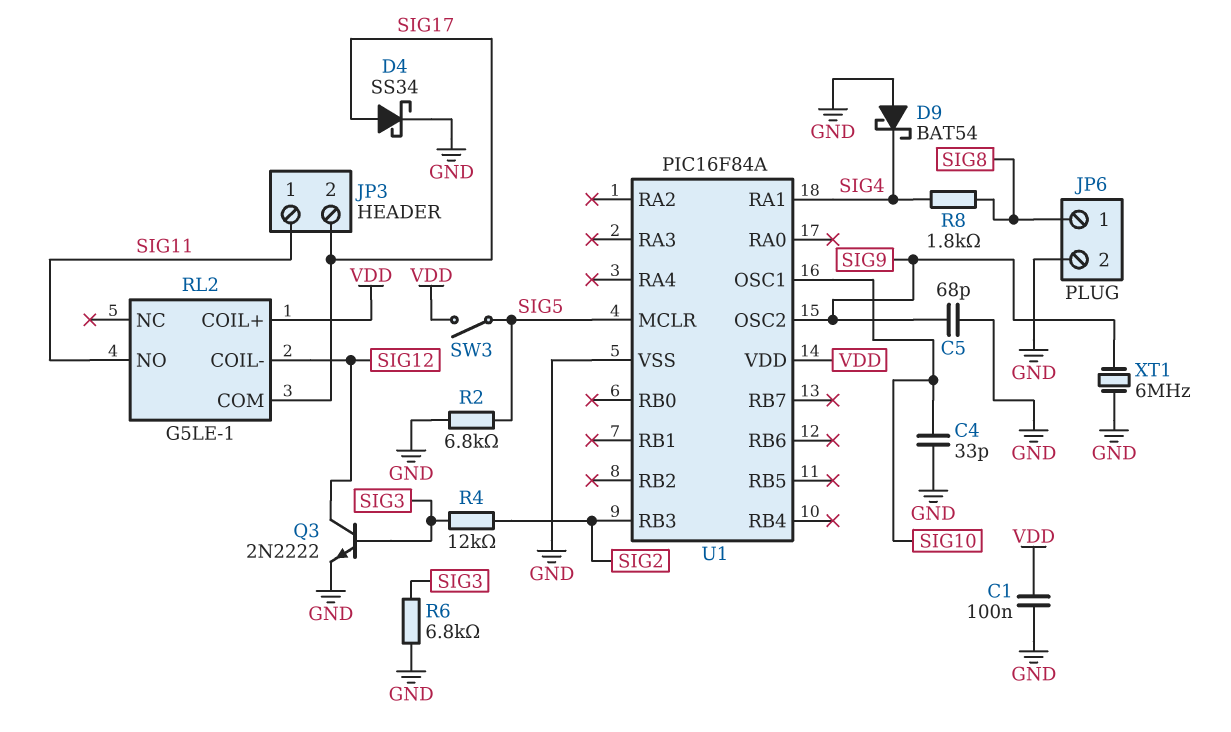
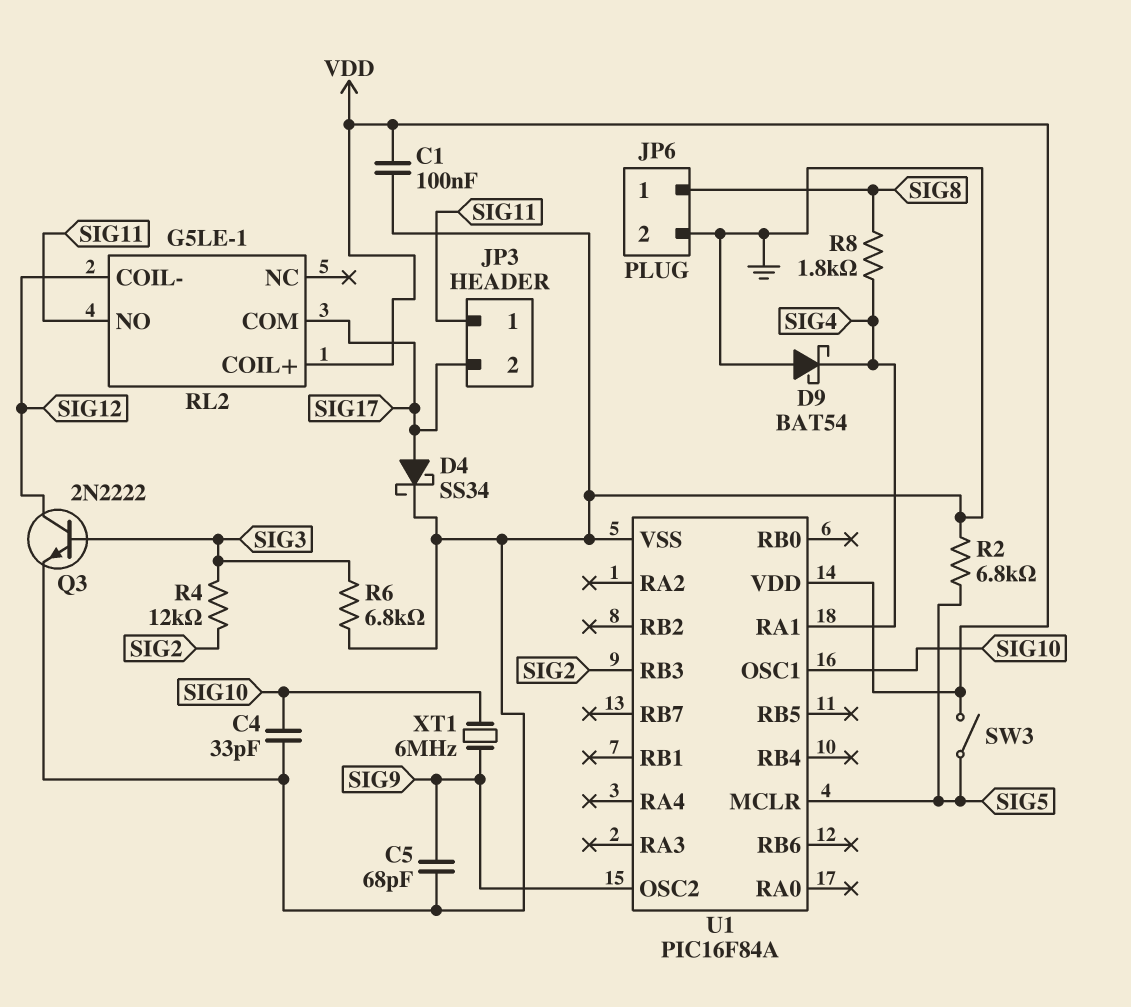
XT1: 6MHz (GND, SIG9) -> 6MHz (SIG9, SIG10)

